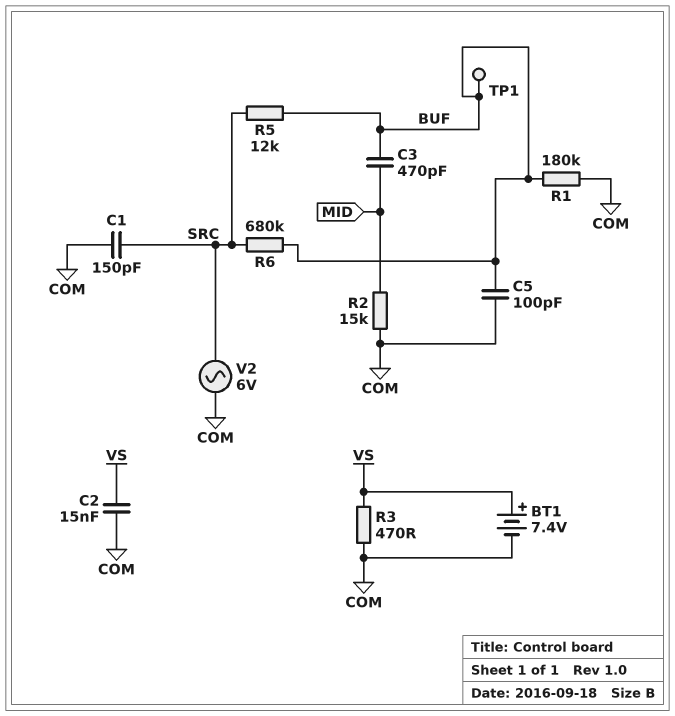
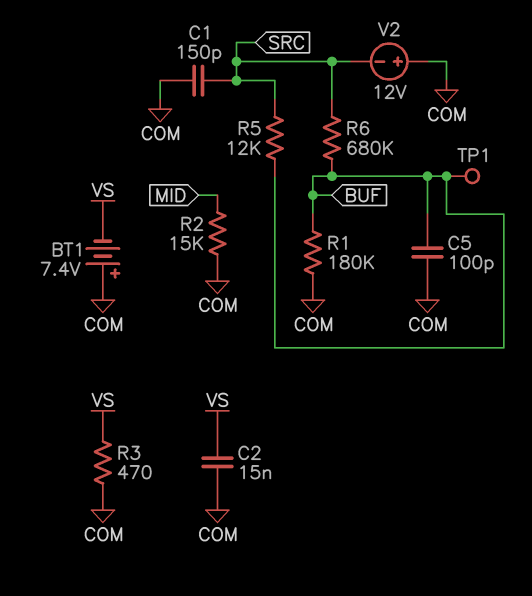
BT1: 7.4V (plus VS, minus COM) -> 7.4V (plus COM, minus VS)
C3: 470pF (BUF, MID) -> none
V2: AC 6V (COM, SRC) -> 12V (plus COM, minus SRC)

